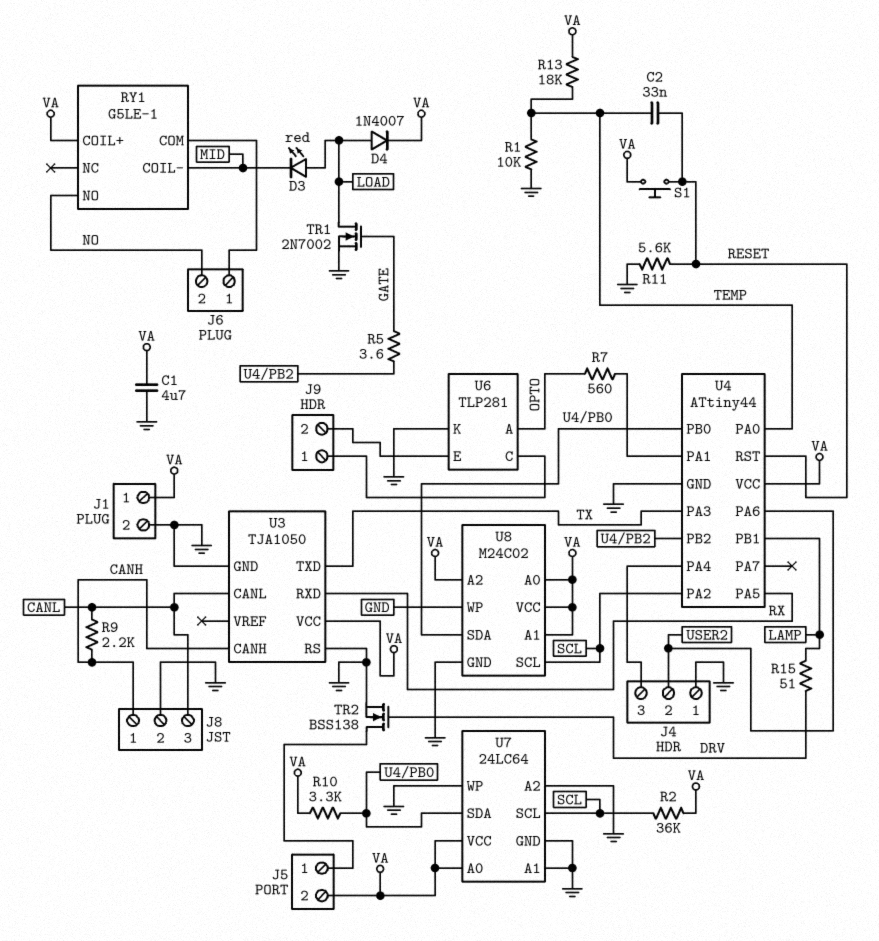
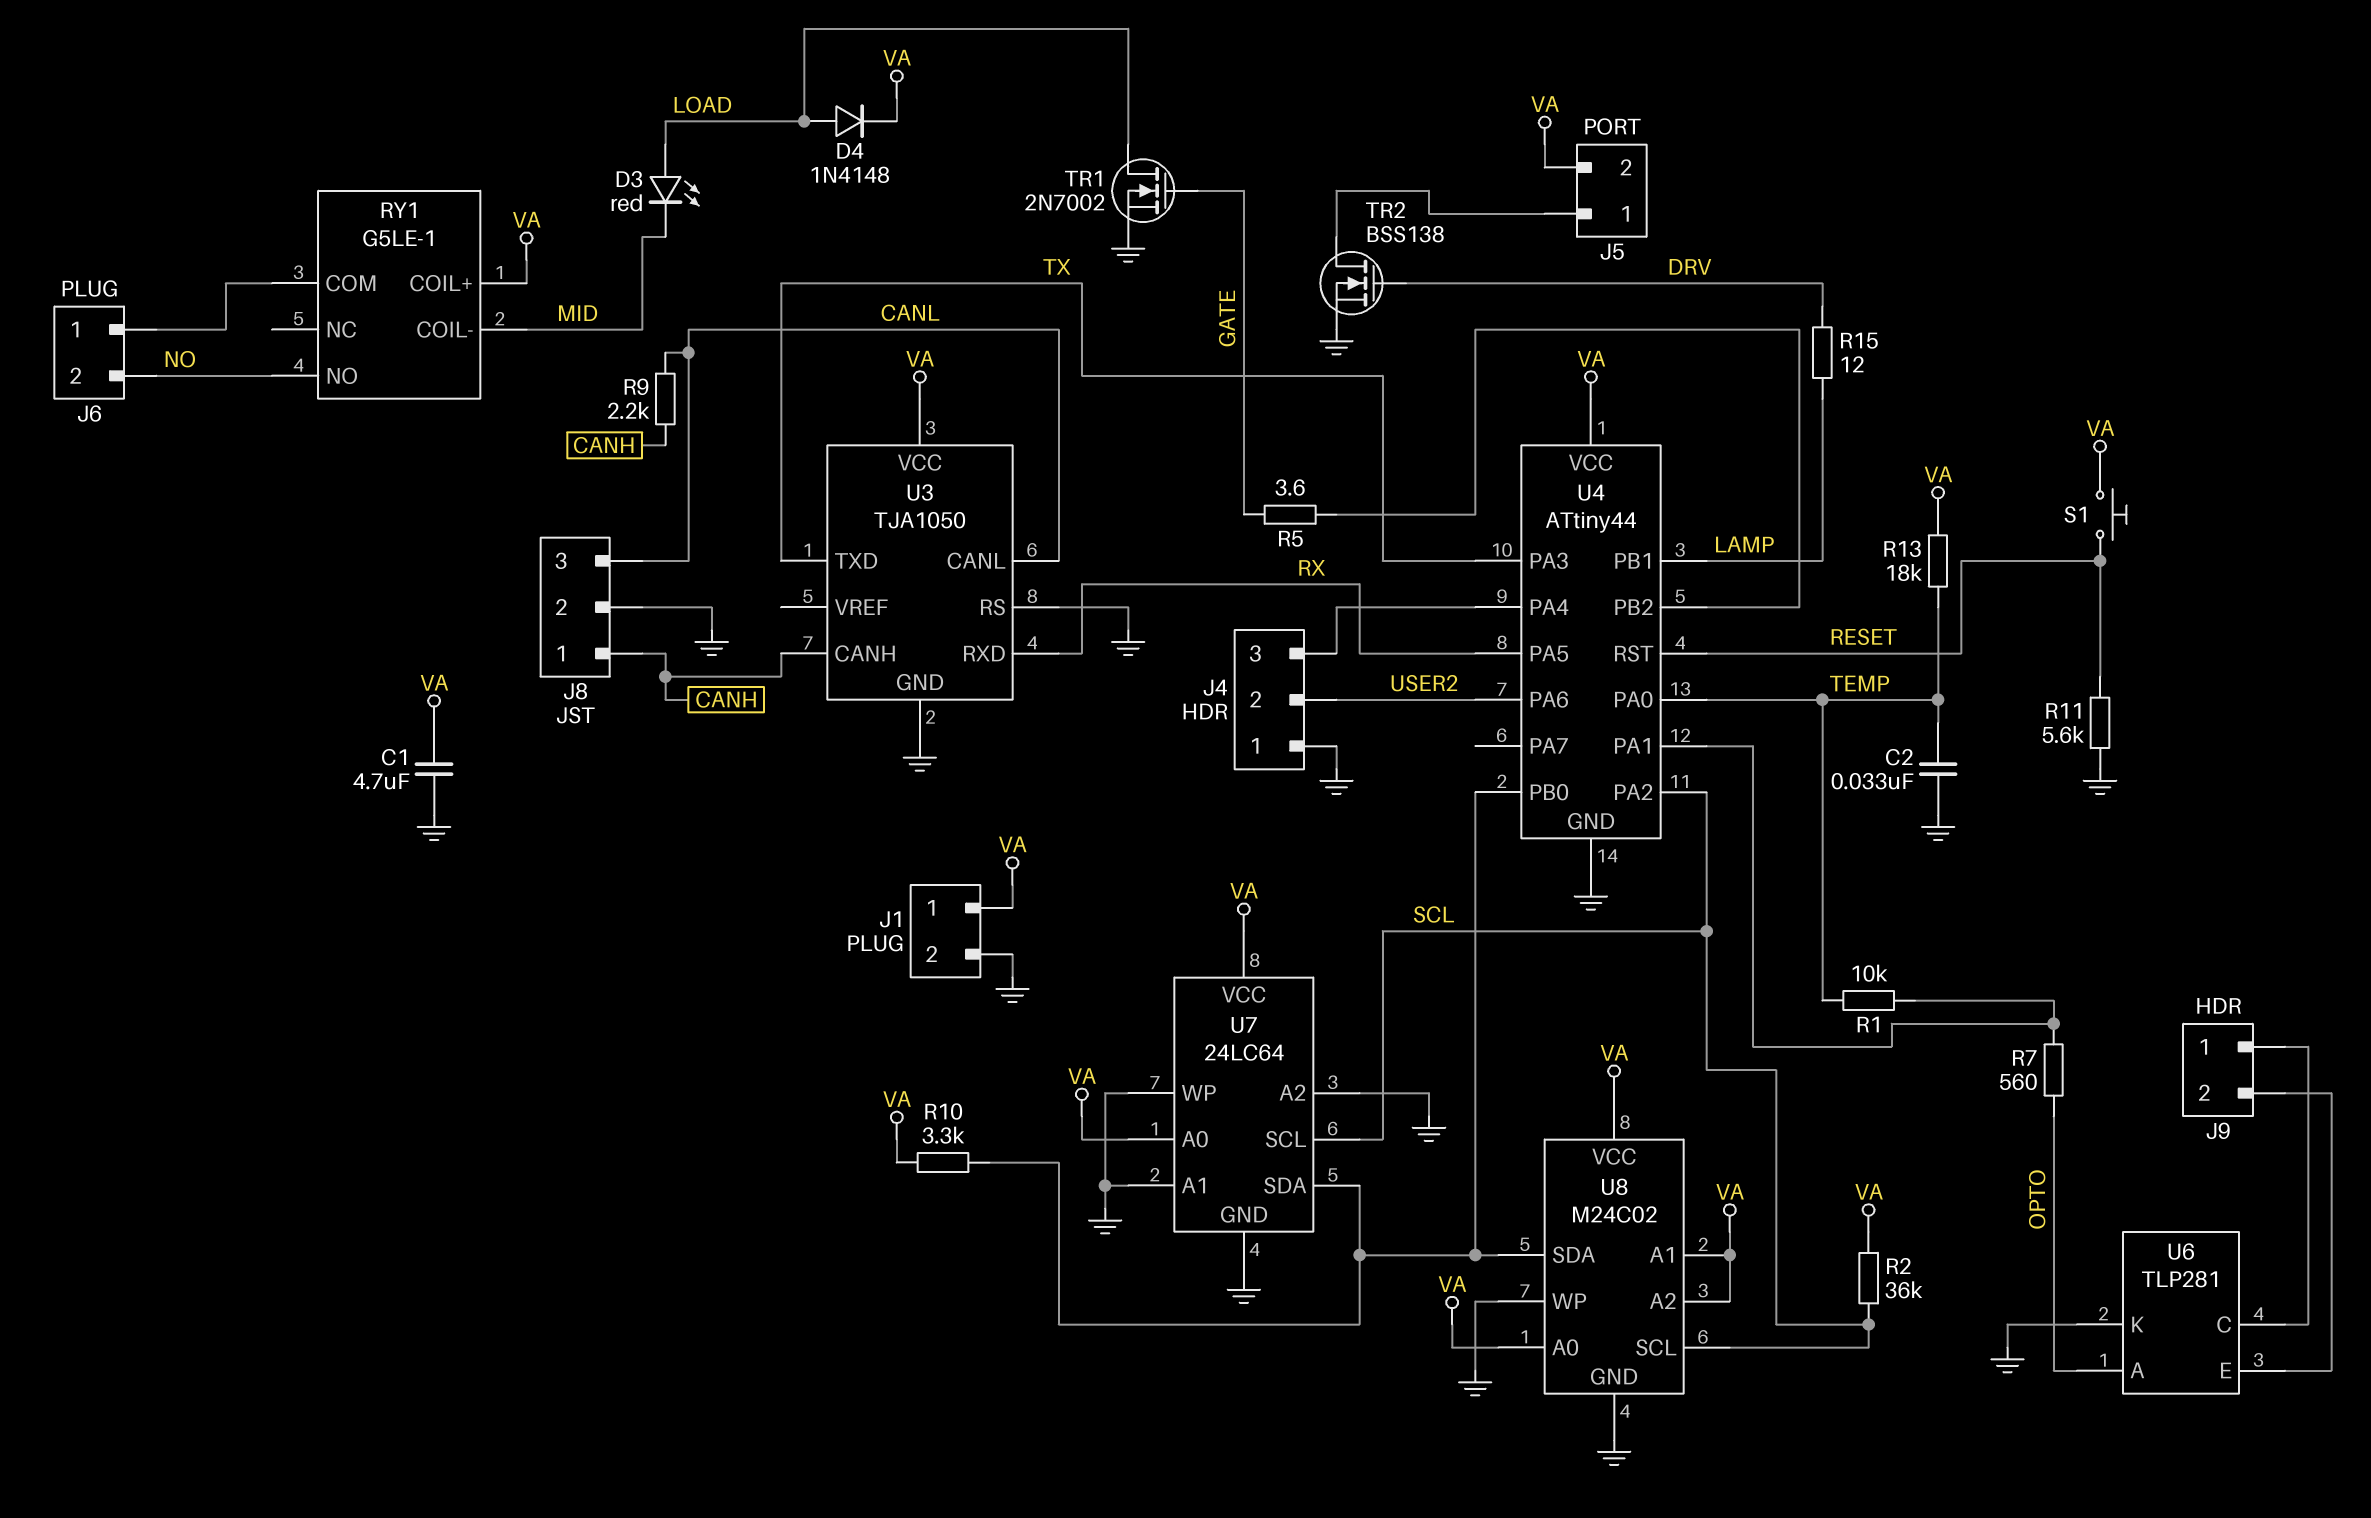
C2: 33nF (RESET, TEMP) -> 33nF (GND, TEMP)
D4: diode 1N4007 (A LOAD, K VA) -> diode 1N4148 (A LOAD, K VA)
R1: 10k (GND, TEMP) -> 10k (TEMP, U4/PA1)
R15: 51 (DRV, LAMP) -> 12 (DRV, LAMP)

